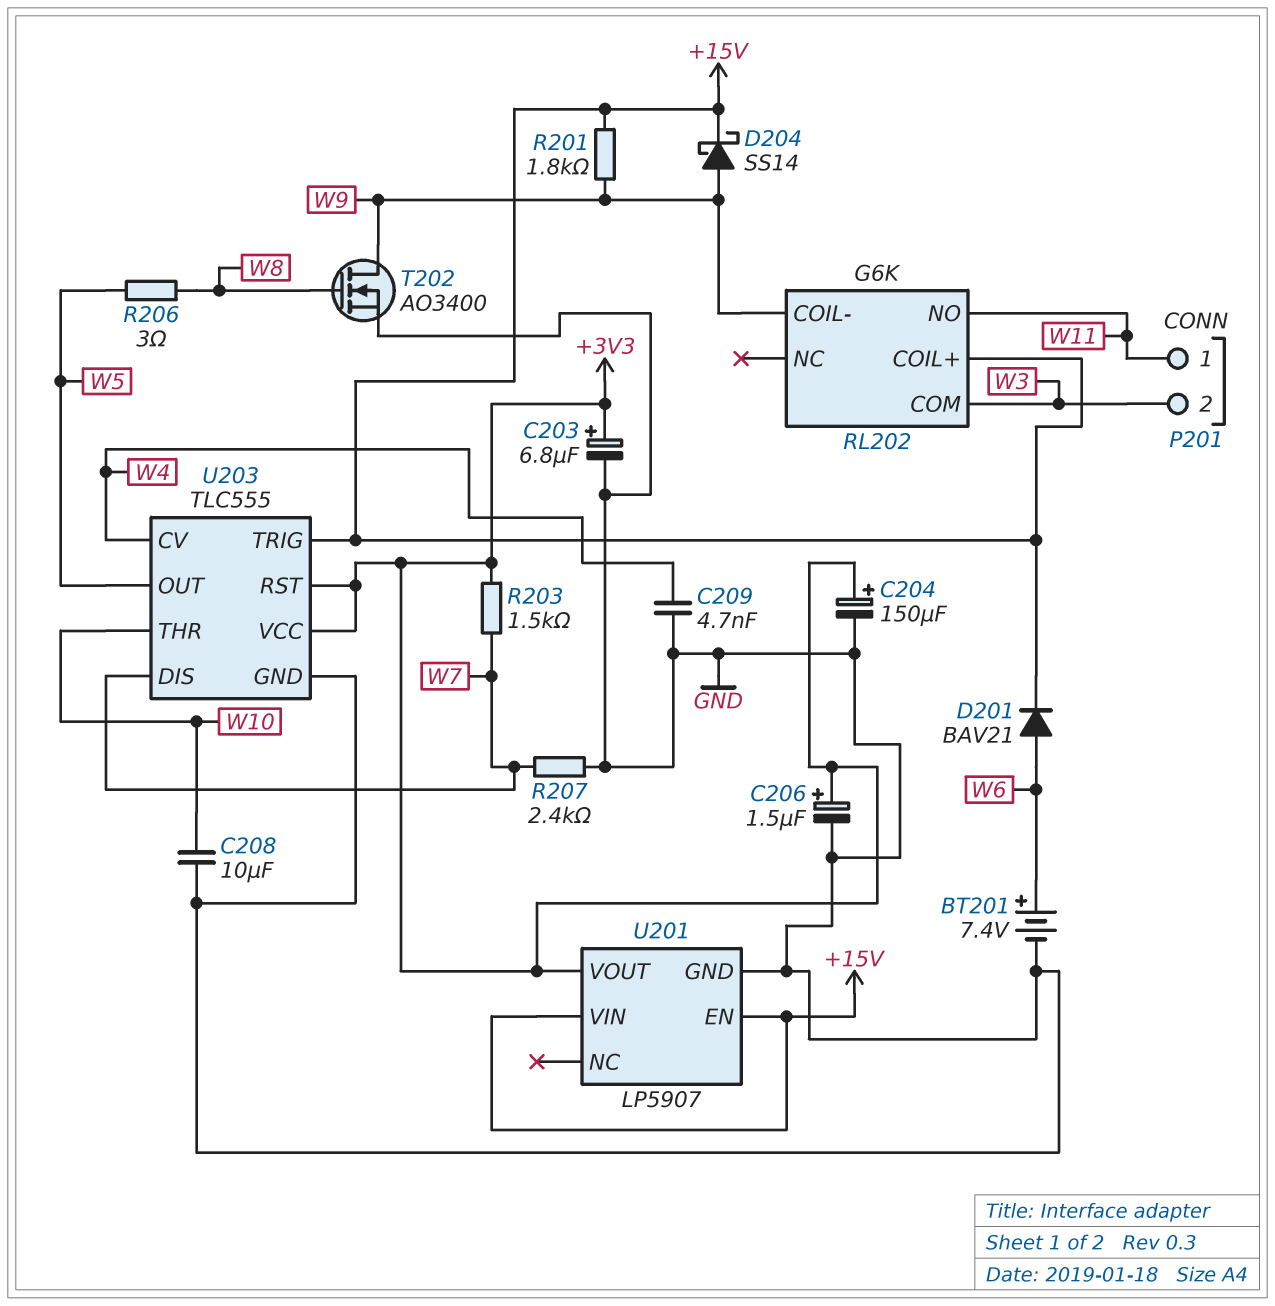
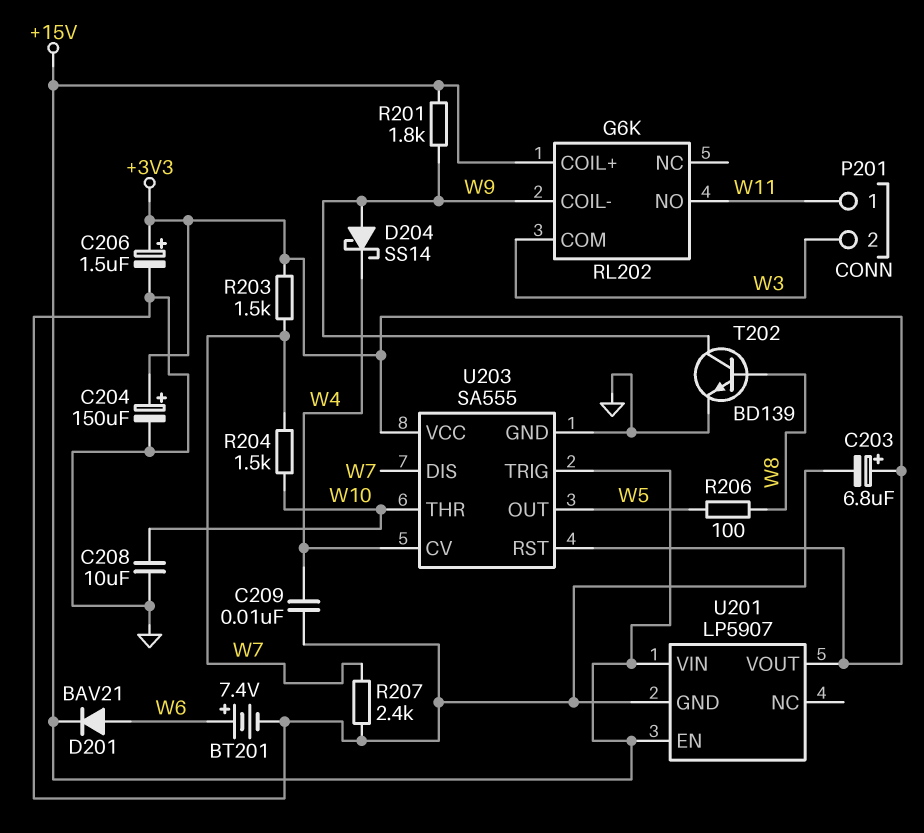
C209: 4.7nF (GND, W4) -> 10nF (GND, W4)
D204: schottky SS14 (A W9, K +15V) -> schottky SS14 (A W9, K W4)
R204: none -> 1.5k (W7, W10)
R206: 3 (W5, W8) -> 100 (W5, W8)
T202: NMOS AO3400 (G W8, D W9, S GND) -> NPN BD139 (B W8, C W9, E GND)
U203: TLC555 -> SA555

